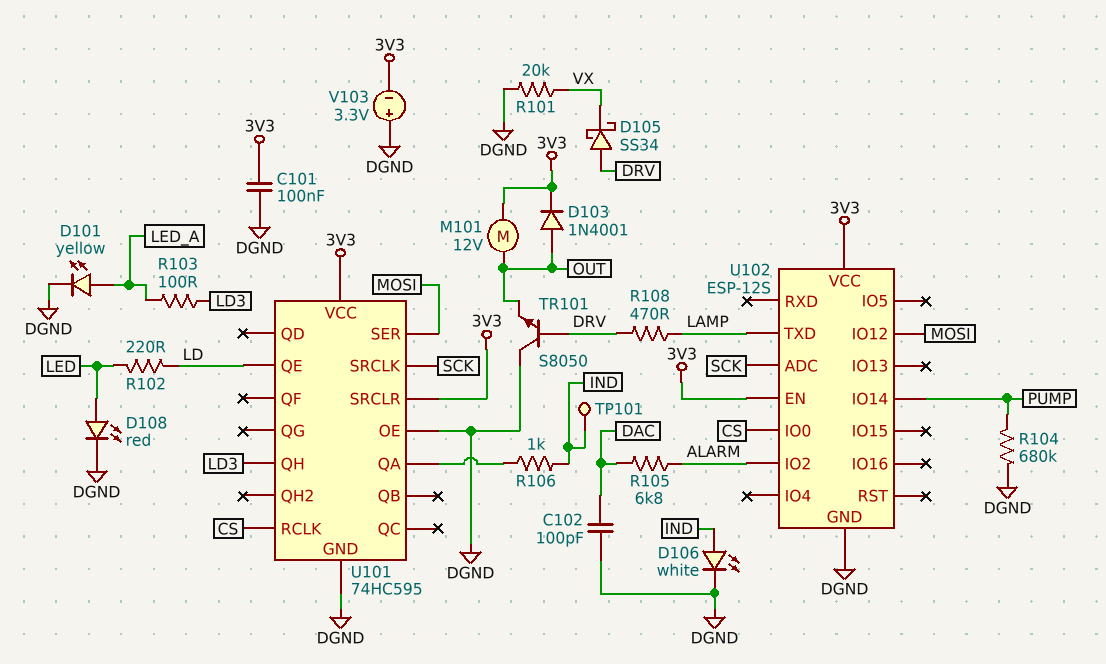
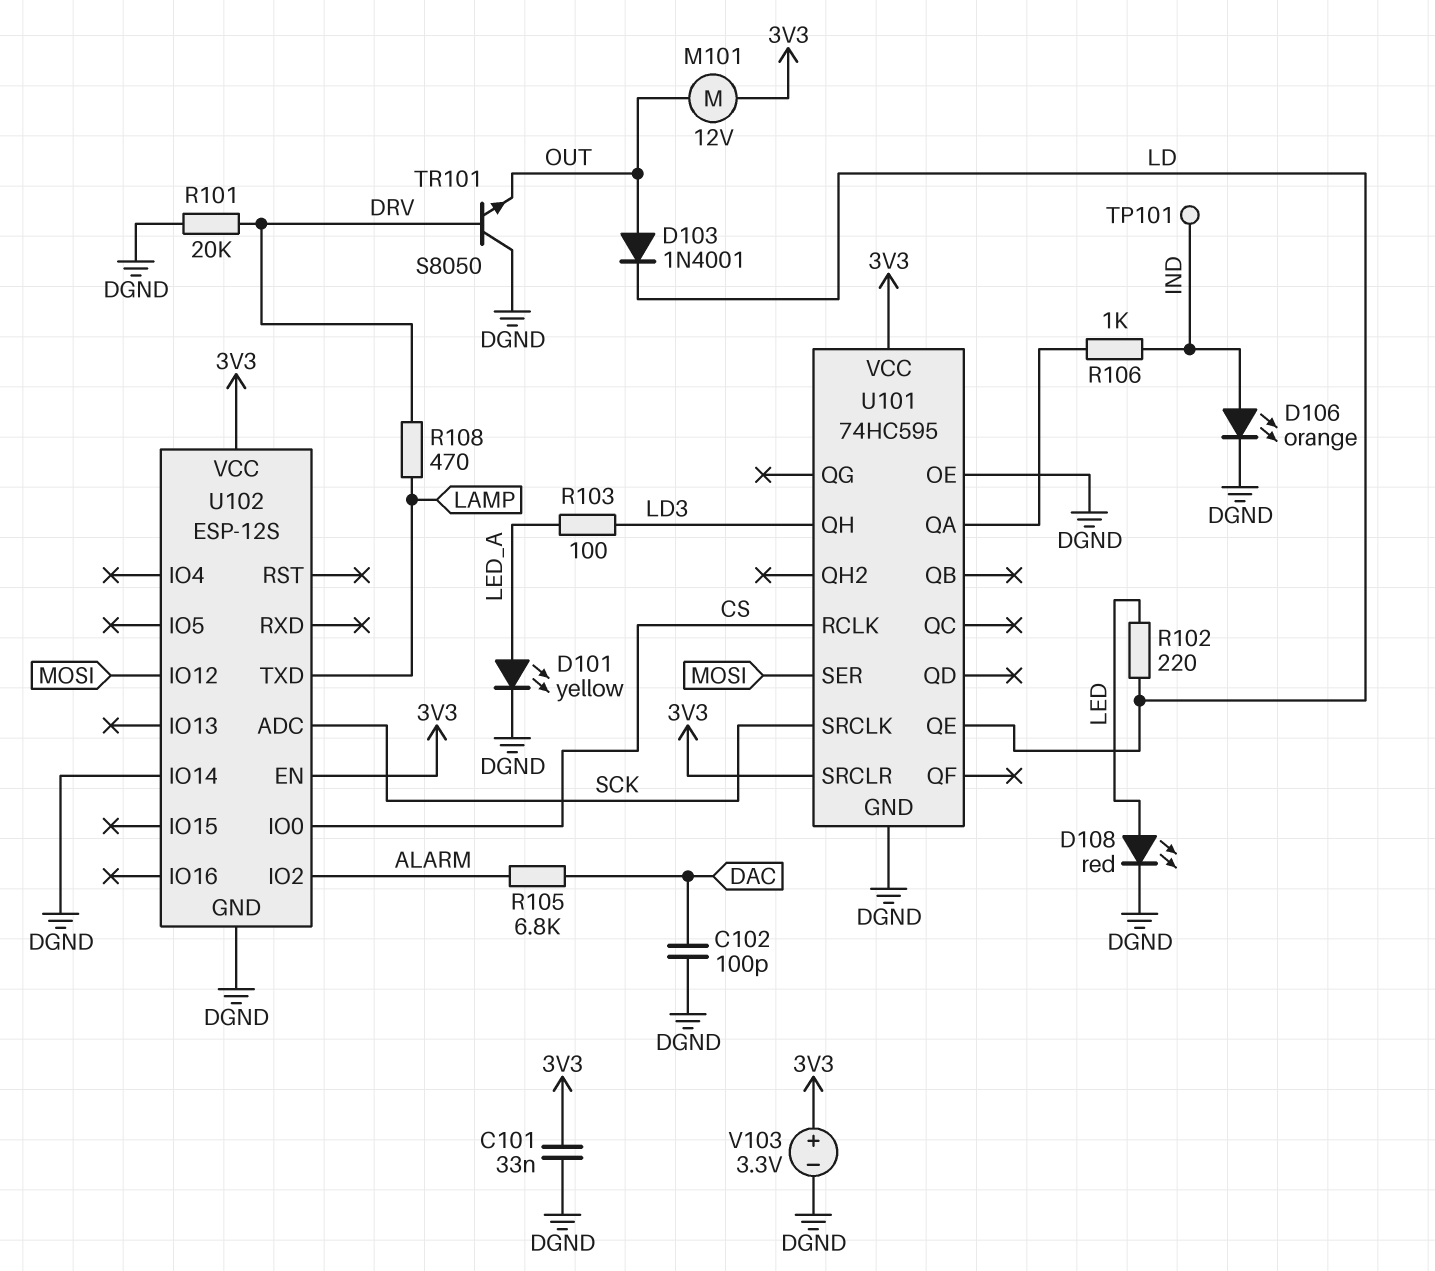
C101: 100nF (3V3, DGND) -> 33nF (3V3, DGND)
D103: diode 1N4001 (A OUT, K 3V3) -> diode 1N4001 (A OUT, K LD)
D105: schottky SS34 (A DRV, K VX) -> none
D106: LED white (A IND, K DGND) -> LED orange (A IND, K DGND)
R101: 20k (DGND, VX) -> 20k (DGND, DRV)
R104: 680k (DGND, PUMP) -> none
U102 pin IO14: PUMP -> DGND
V103: 3.3V (plus DGND, minus 3V3) -> 3.3V (plus 3V3, minus DGND)

